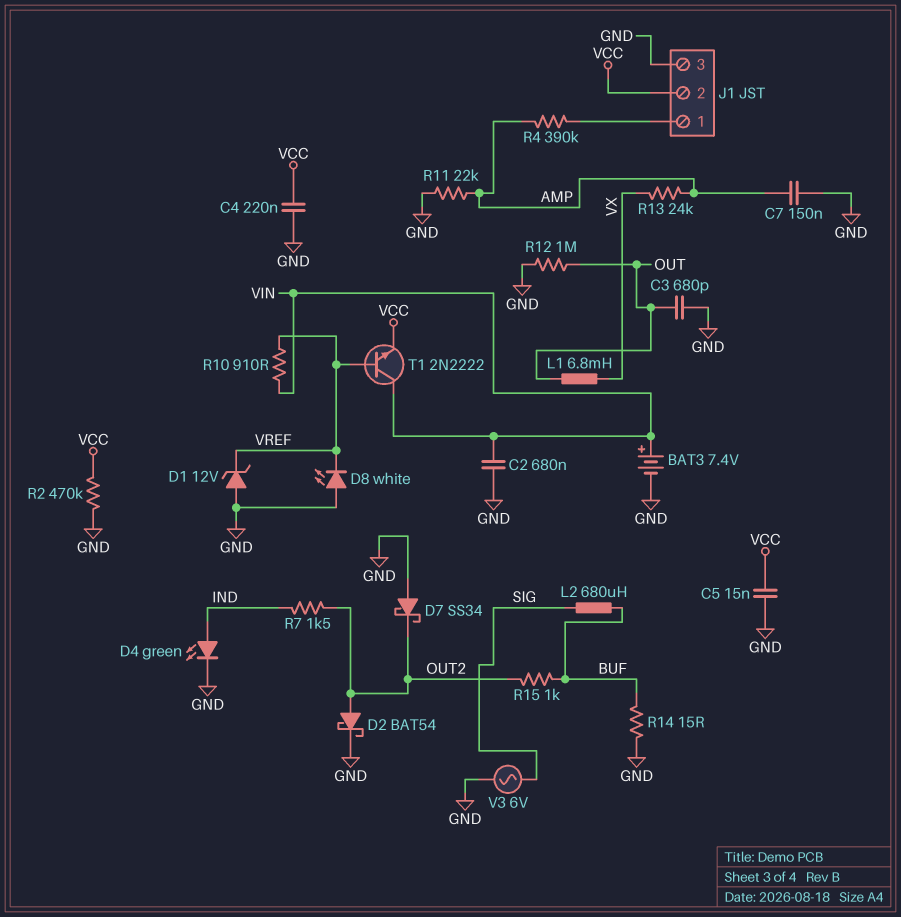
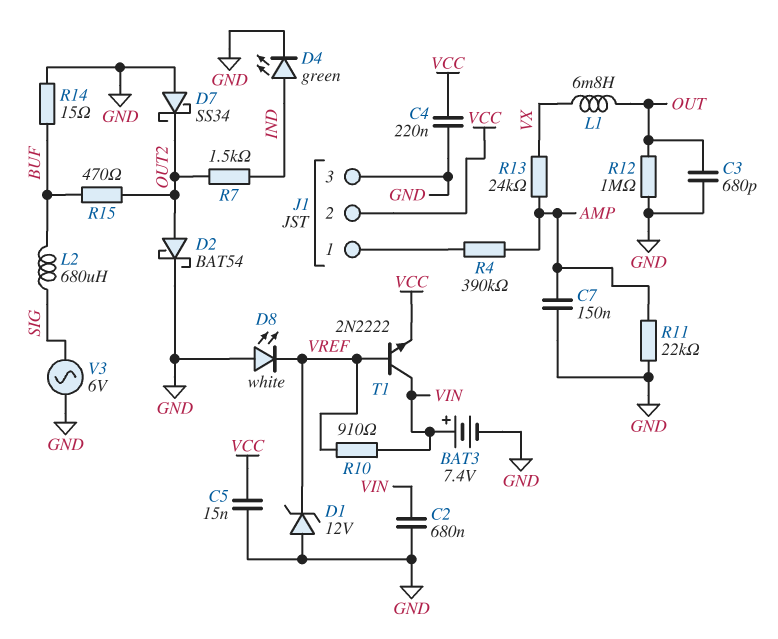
R2: 470k (GND, VCC) -> none
R15: 1k (BUF, OUT2) -> 470 (BUF, OUT2)

